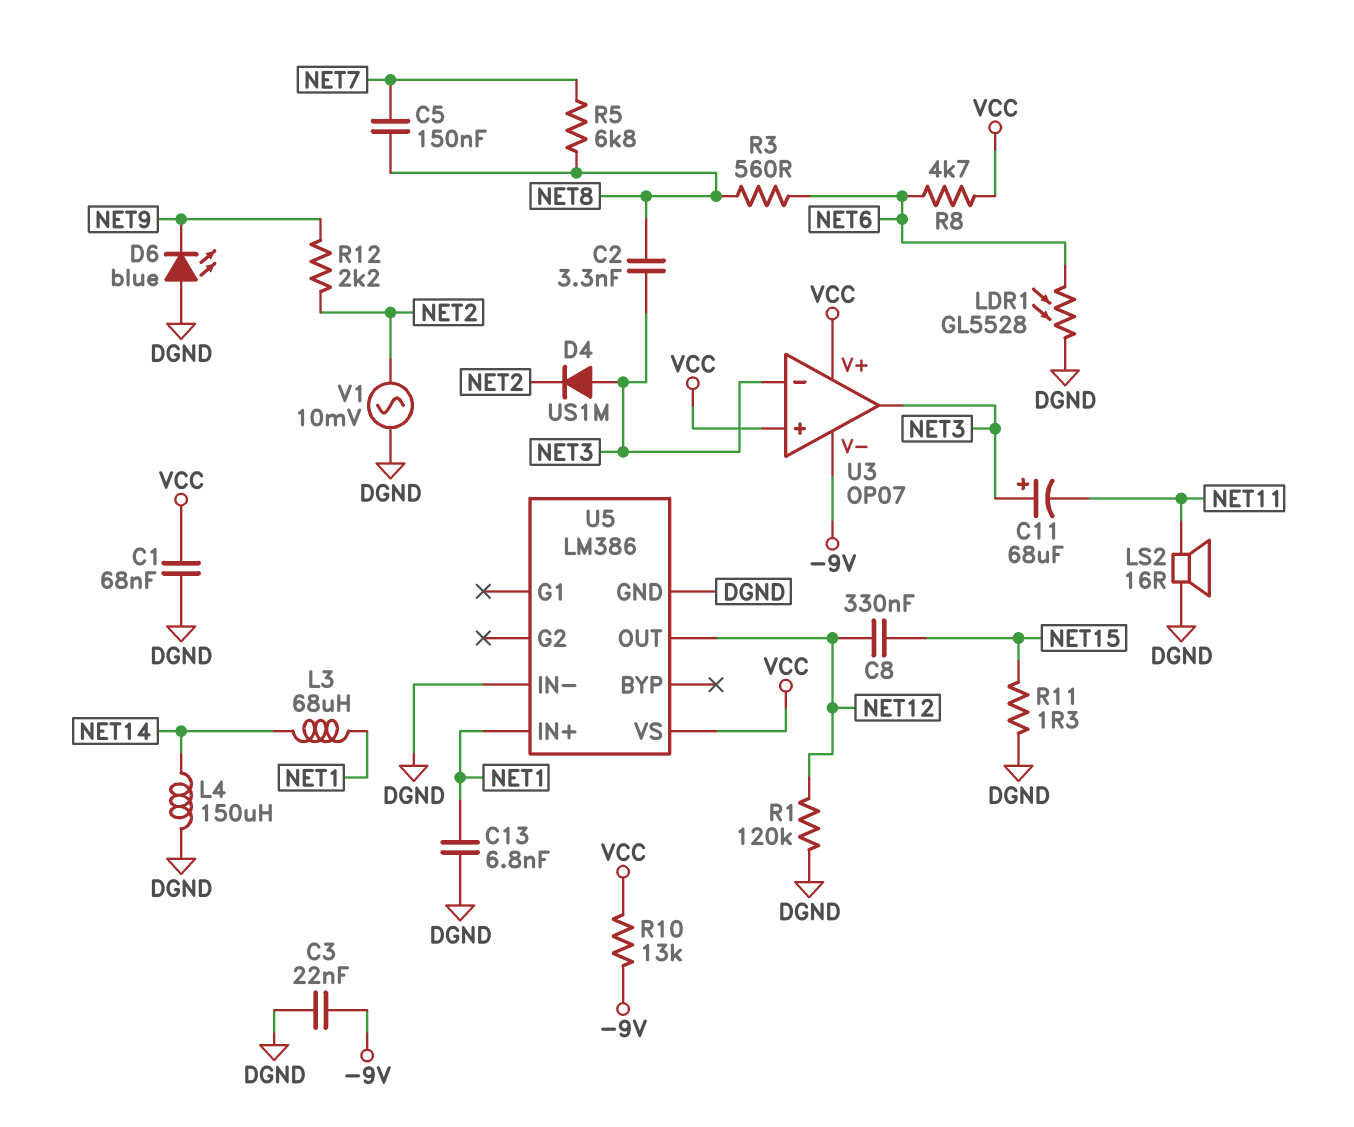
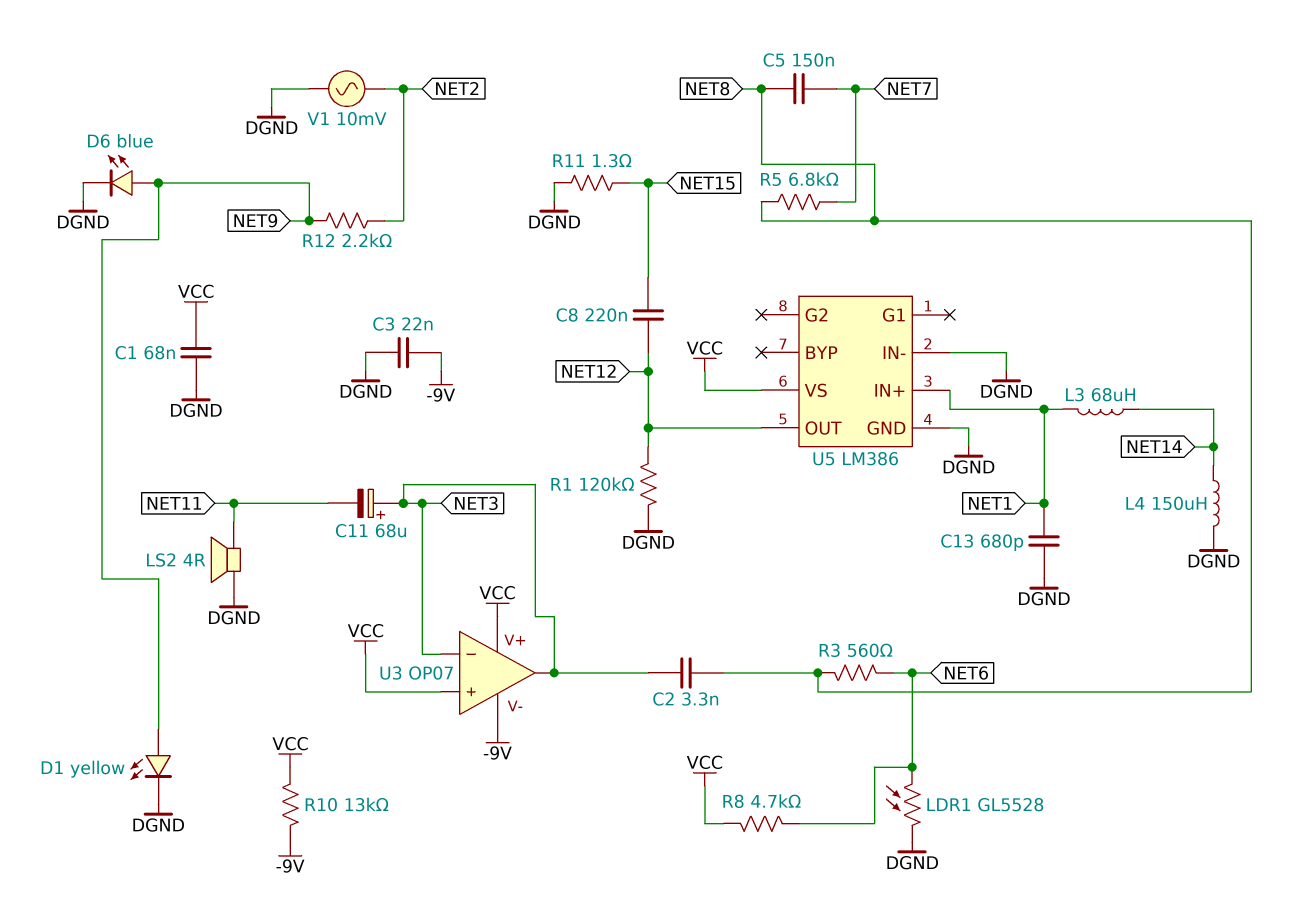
C8: 330nF (NET12, NET15) -> 220nF (NET12, NET15)
C13: 6.8nF (DGND, NET1) -> 680pF (DGND, NET1)
D1: none -> LED yellow (A NET9, K DGND)
D4: diode US1M (A NET3, K NET2) -> none
D6: LED blue (A DGND, K NET9) -> LED blue (A NET9, K DGND)
LS2: speaker 16R (DGND, NET11) -> speaker 4R (DGND, NET11)

